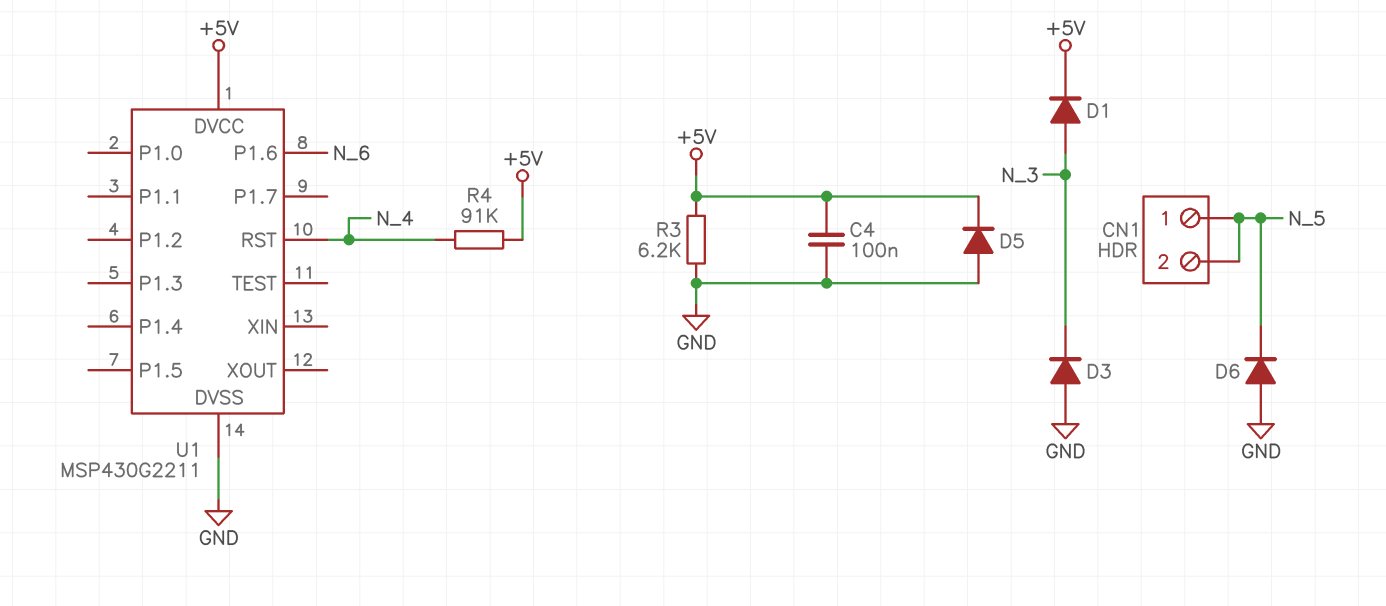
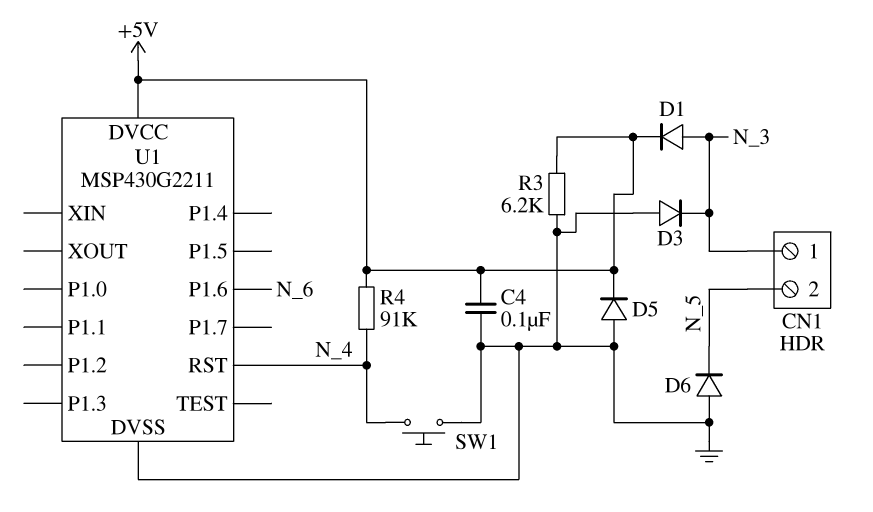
CN1 pin 1: N_5 -> N_3
SW1: none -> button (GND, N_4)

